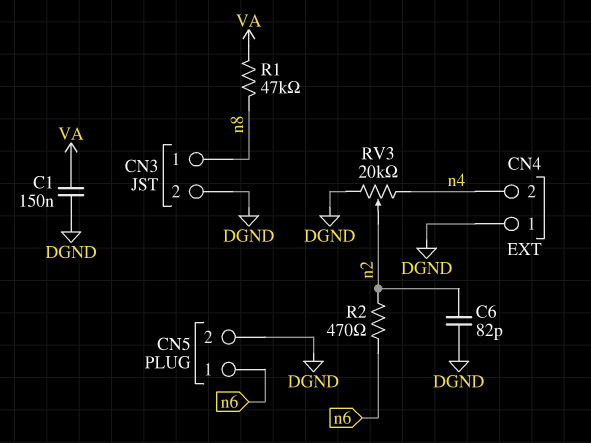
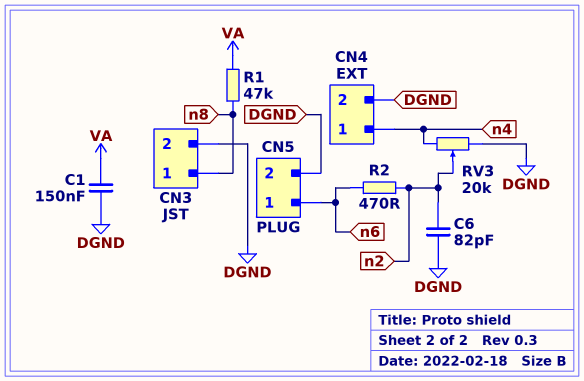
CN4 pin 1: DGND -> n4
CN4 pin 2: n4 -> DGND

